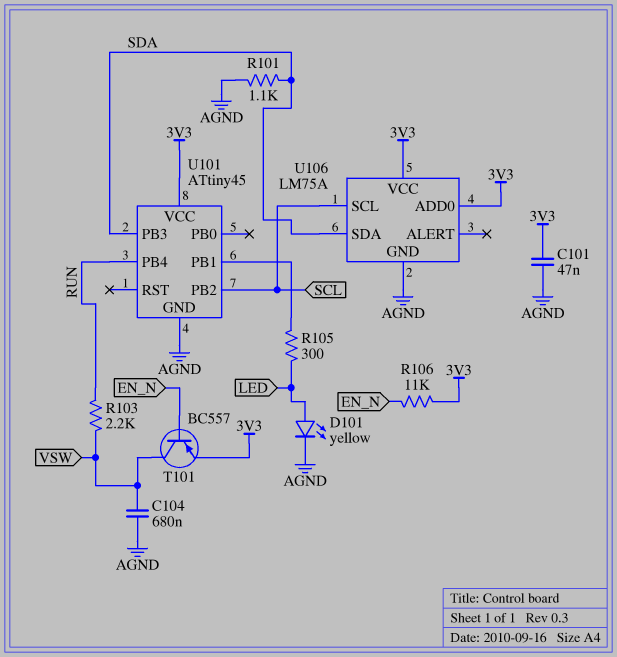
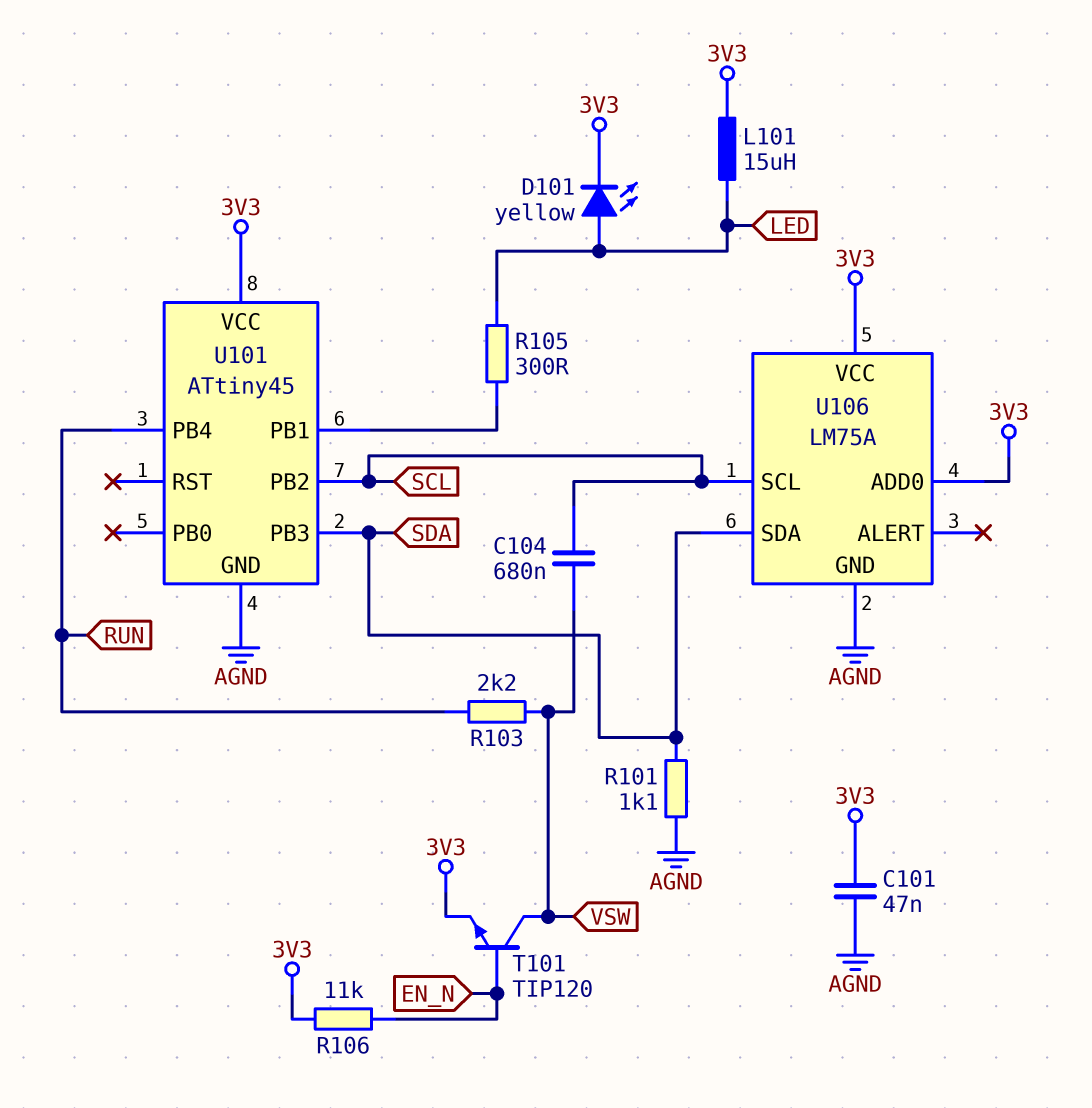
C104: 680nF (AGND, VSW) -> 680nF (SCL, VSW)
D101: LED yellow (A LED, K AGND) -> LED yellow (A LED, K 3V3)
L101: none -> 15uH (3V3, LED)
T101: PNP BC557 (B EN_N, C VSW, E 3V3) -> NPN TIP120 (B EN_N, C VSW, E 3V3)

